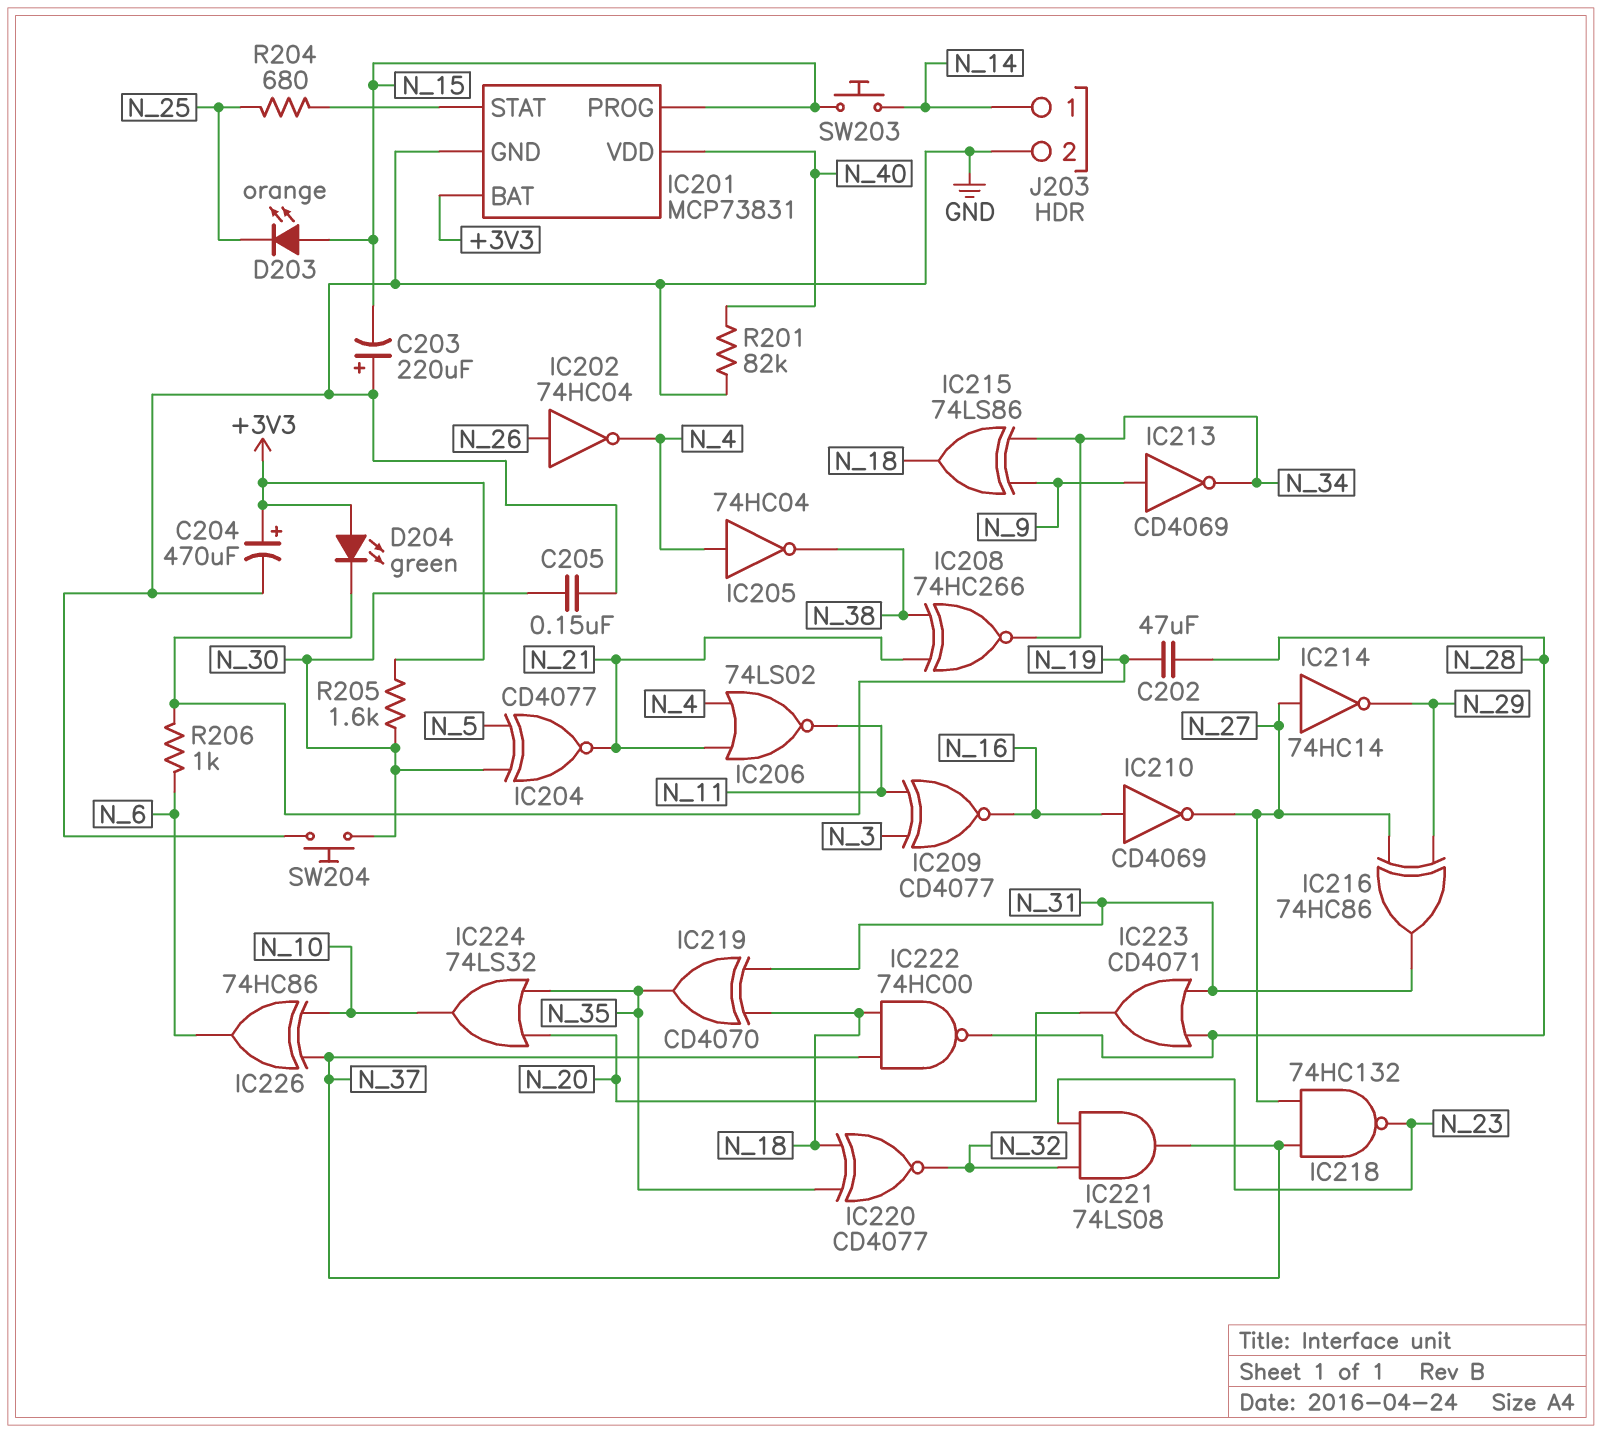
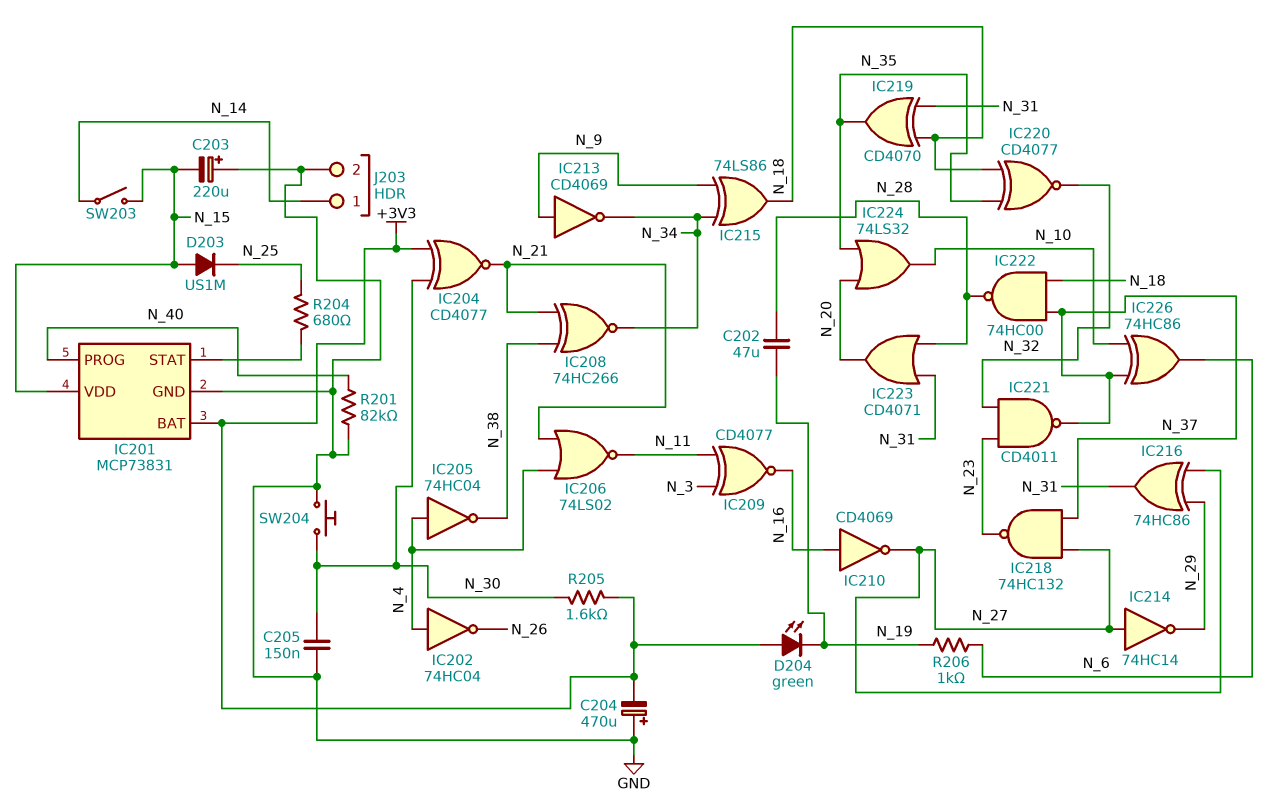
C204: 470uF (plus +3V3, minus GND) -> 470uF (plus GND, minus +3V3)
D203: LED orange (A N_15, K N_25) -> diode US1M (A N_15, K N_25)
IC201 pin PROG: N_15 -> N_40
IC201 pin VDD: N_40 -> N_15
IC202: NOT 74HC04 (in N_26, out N_4) -> NOT 74HC04 (in N_4, out N_26)
IC204: XNOR CD4077 (in N_5, in N_30, out N_21) -> XNOR CD4077 (in +3V3, in N_30, out N_21)
IC221: AND 74LS08 (in N_23, in N_32, out N_37) -> NAND CD4011 (in N_23, in N_32, out N_37)
SW203: button (N_14, N_15) -> switch (N_14, N_15)

